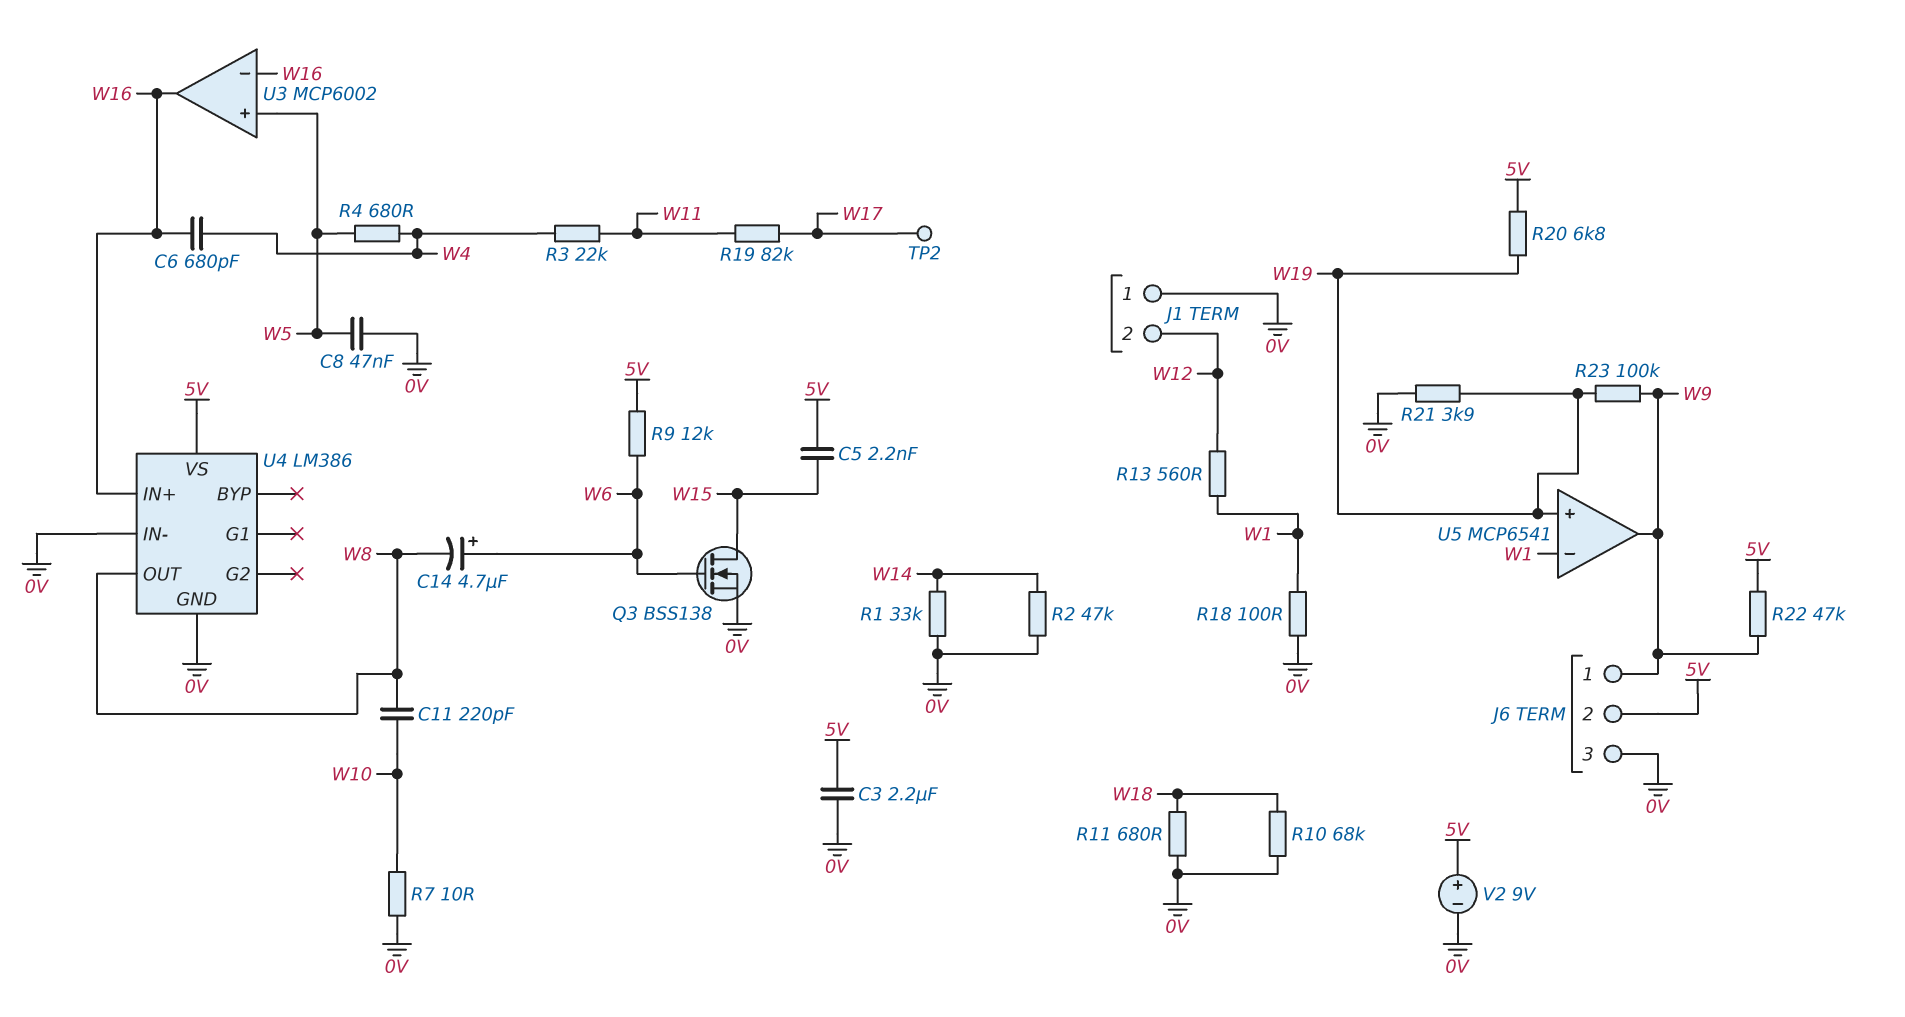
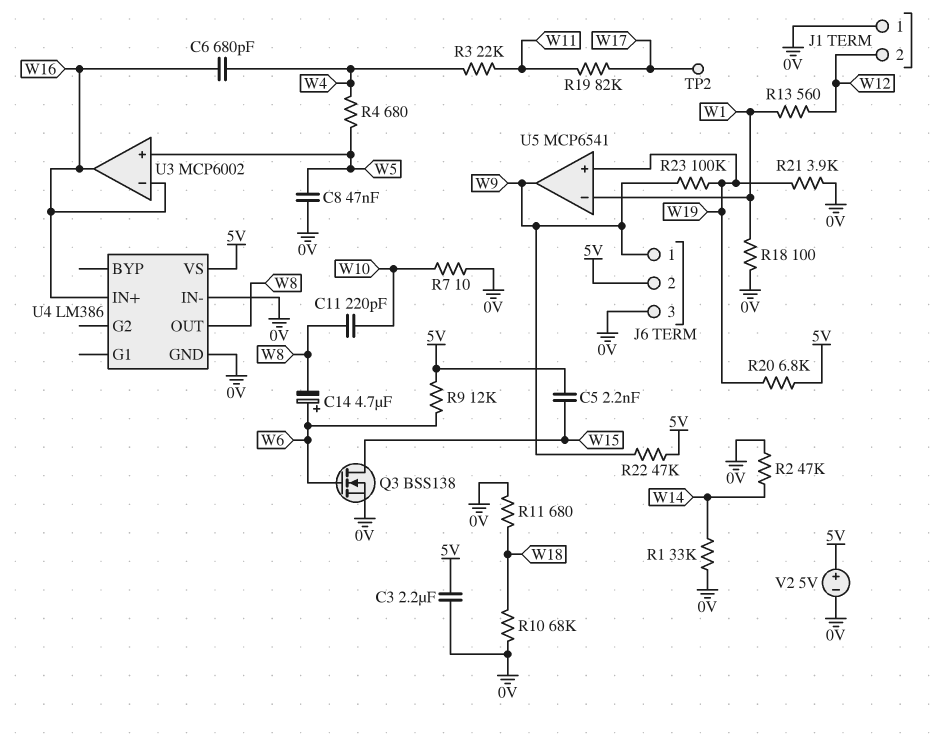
V2: 9V (plus 5V, minus 0V) -> 5V (plus 5V, minus 0V)

